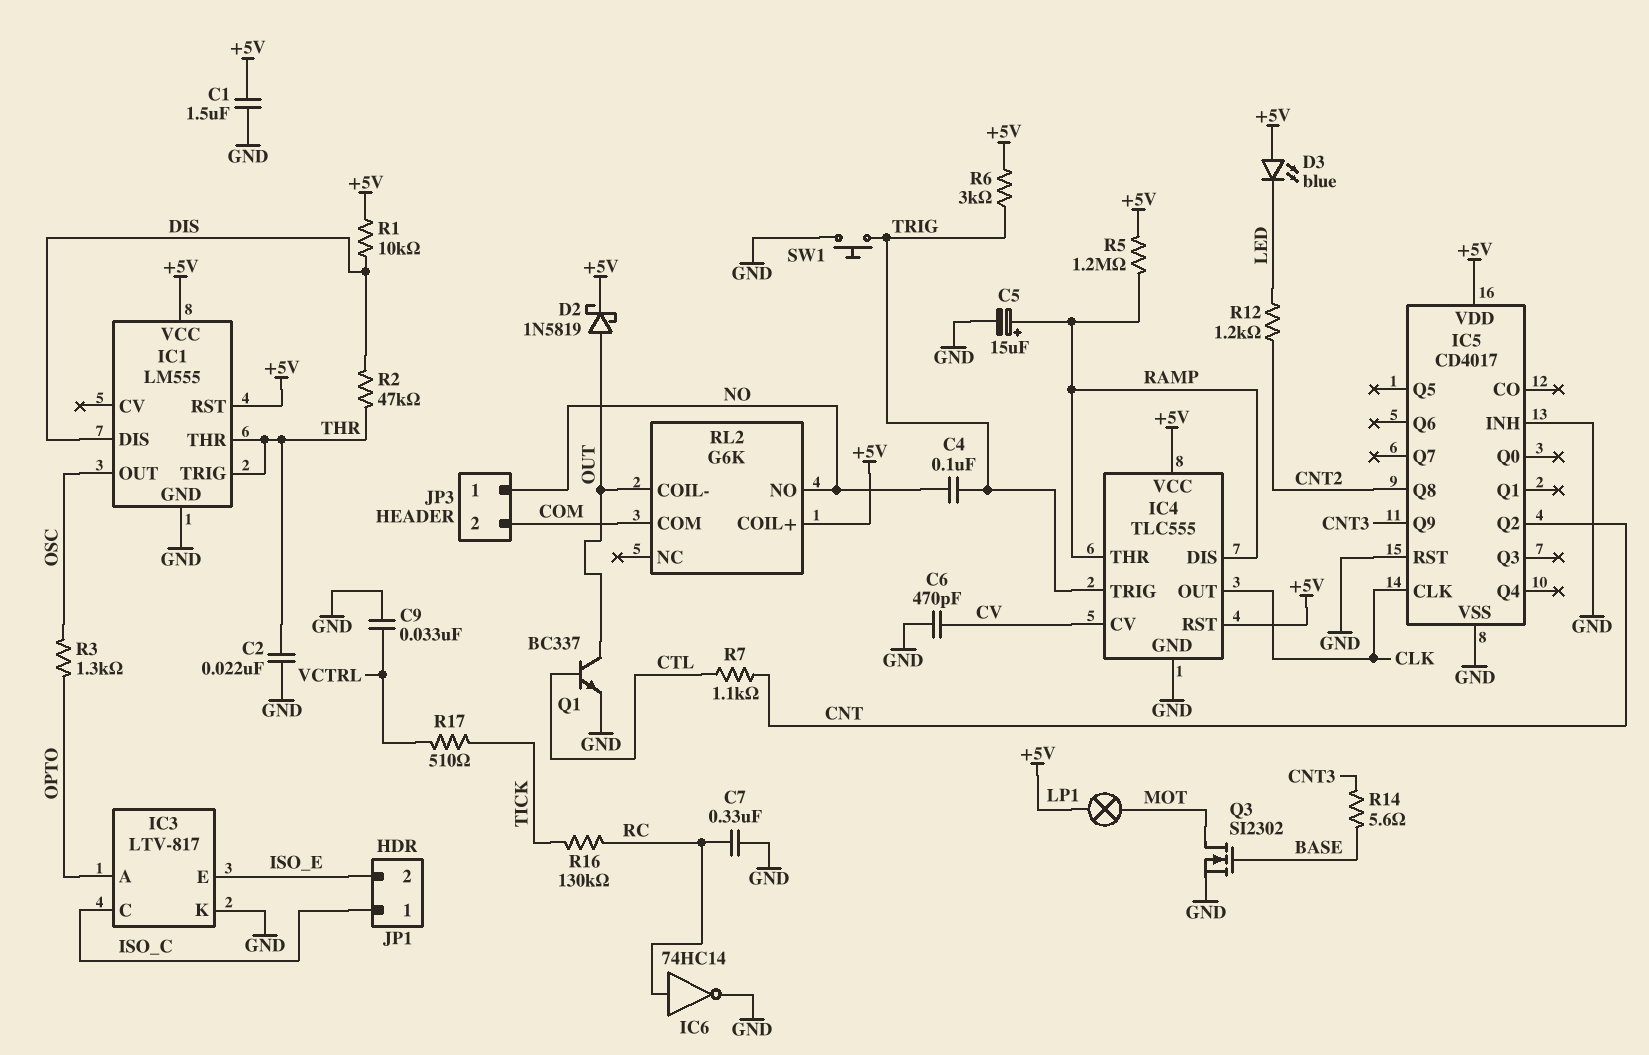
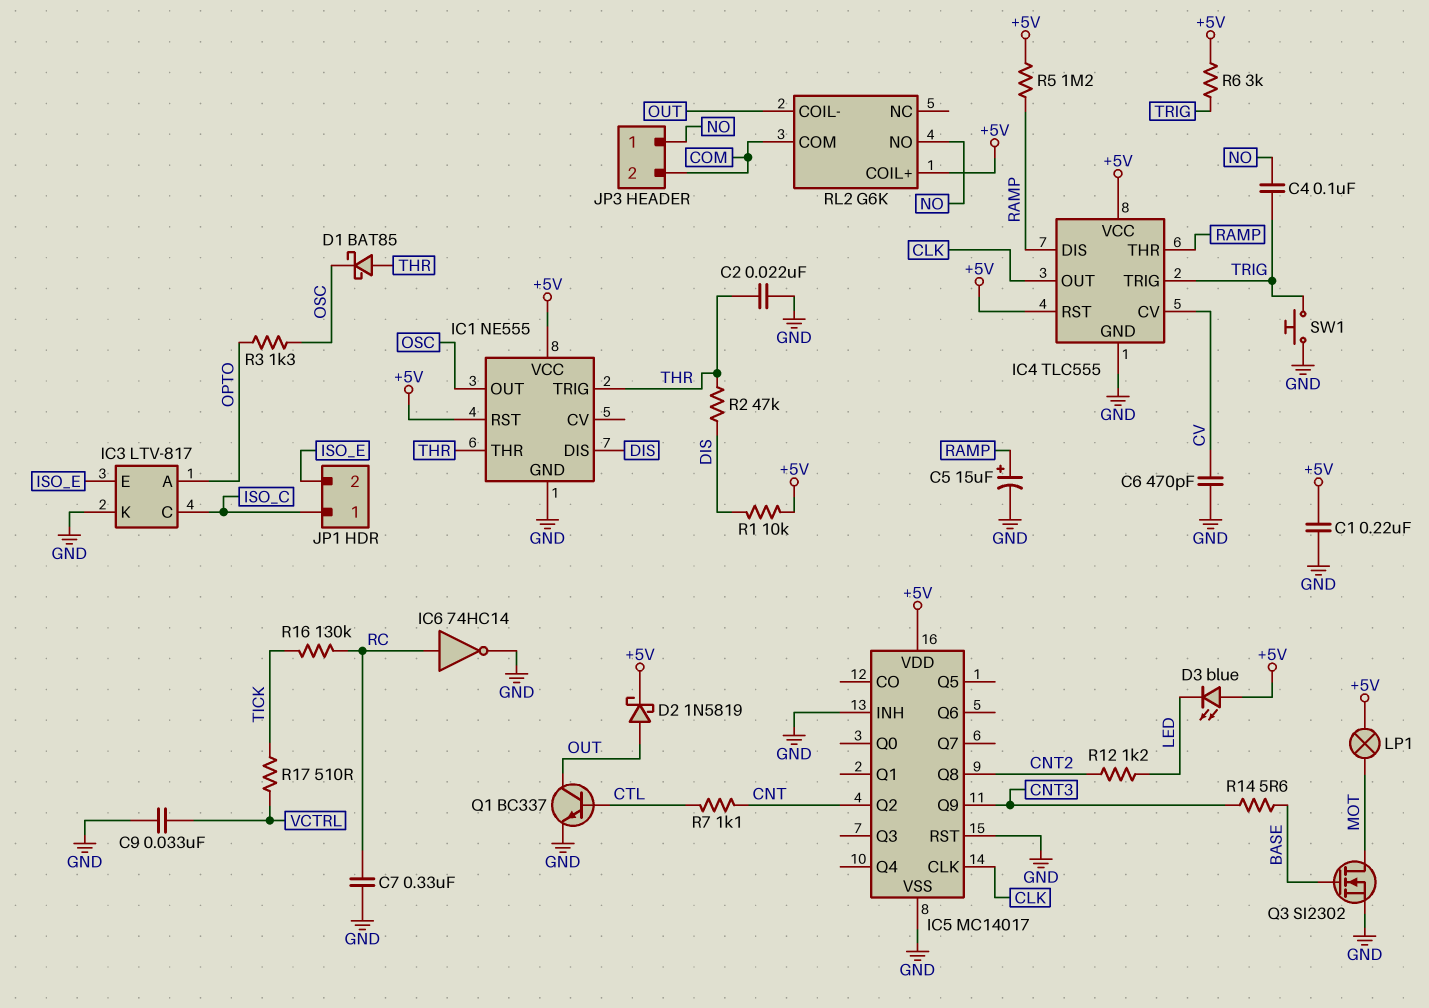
C1: 1.5uF (+5V, GND) -> 220nF (+5V, GND)
D1: none -> schottky BAT85 (A THR, K OSC)
IC1: LM555 -> NE555
IC5: CD4017 -> MC14017

